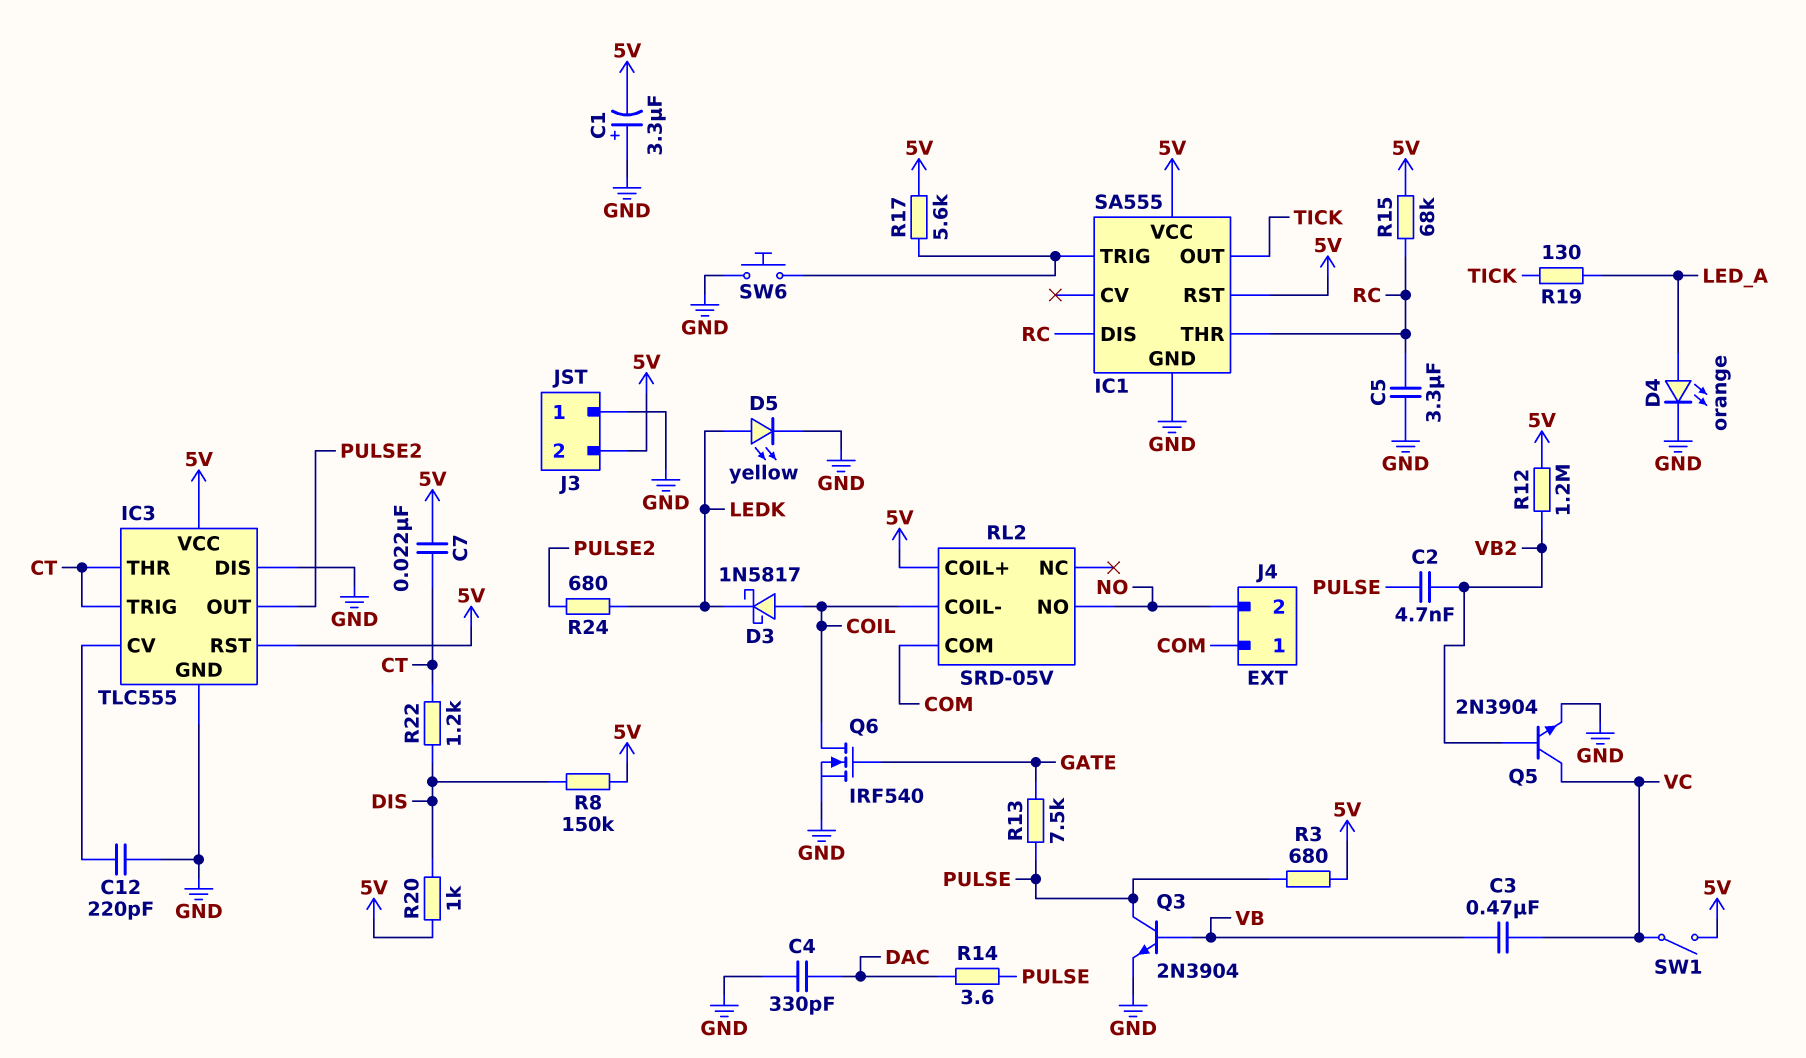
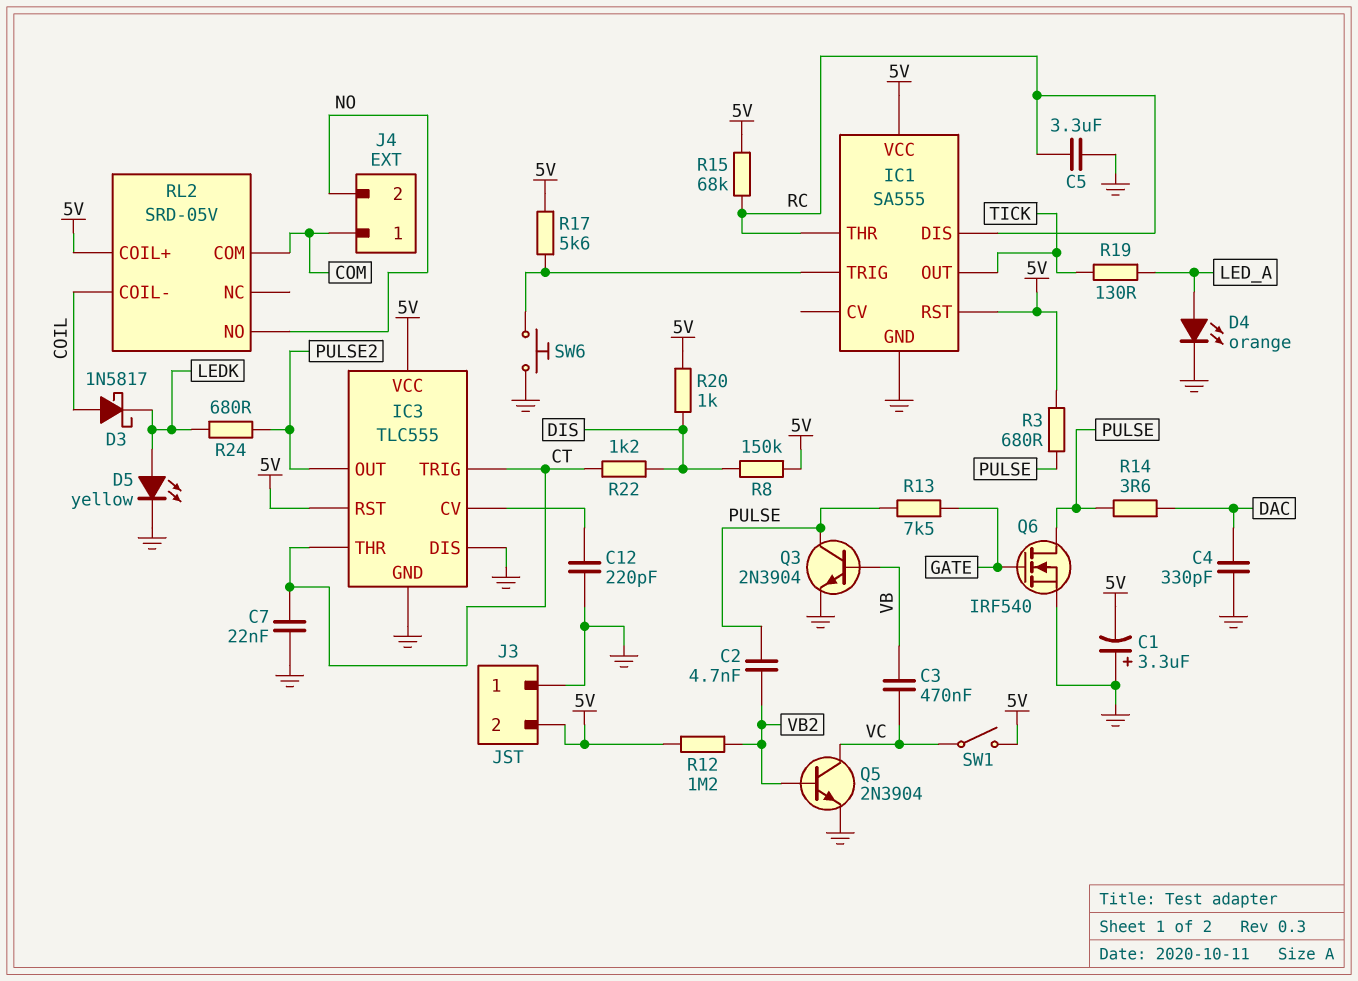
C7: 22nF (5V, CT) -> 22nF (CT, GND)
Q6: NMOS IRF540 (G GATE, D COIL, S GND) -> NMOS IRF540 (G GATE, D PULSE, S GND)

